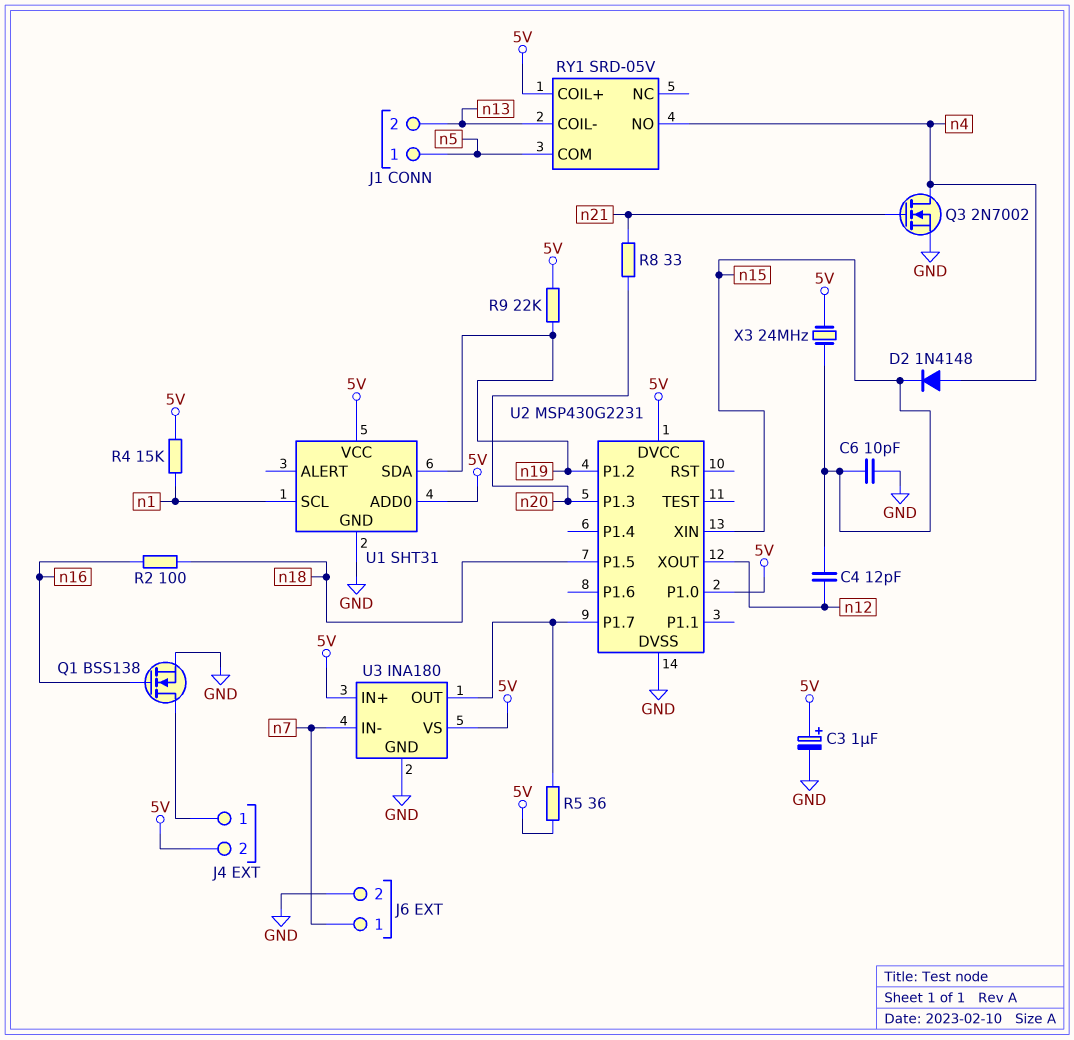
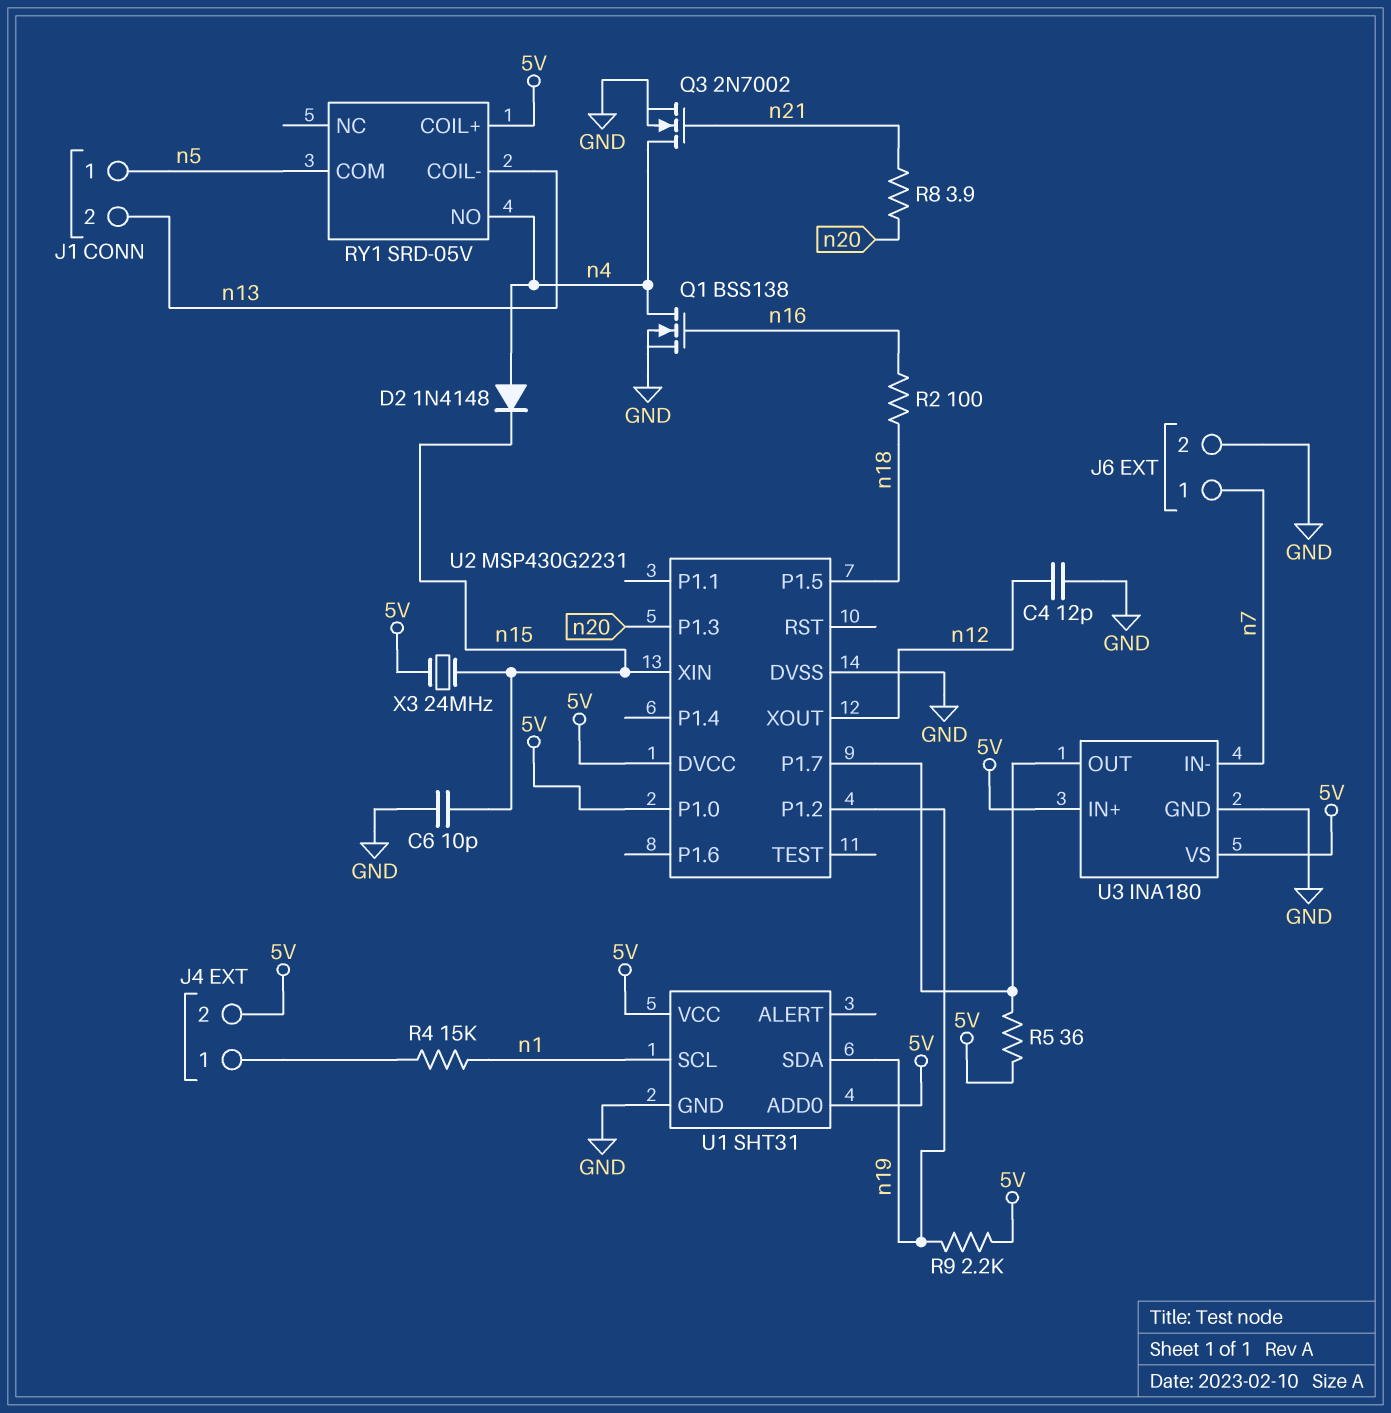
C3: 1uF (plus 5V, minus GND) -> none
C4: 12pF (n12, n15) -> 12pF (GND, n12)
Q1: NMOS BSS138 (G n16, D J4/1, S GND) -> NMOS BSS138 (G n16, D n4, S GND)
R4: 15k (5V, n1) -> 15k (J4/1, n1)
R8: 33 (n20, n21) -> 3.9 (n20, n21)
R9: 22k (5V, n19) -> 2.2k (5V, n19)

